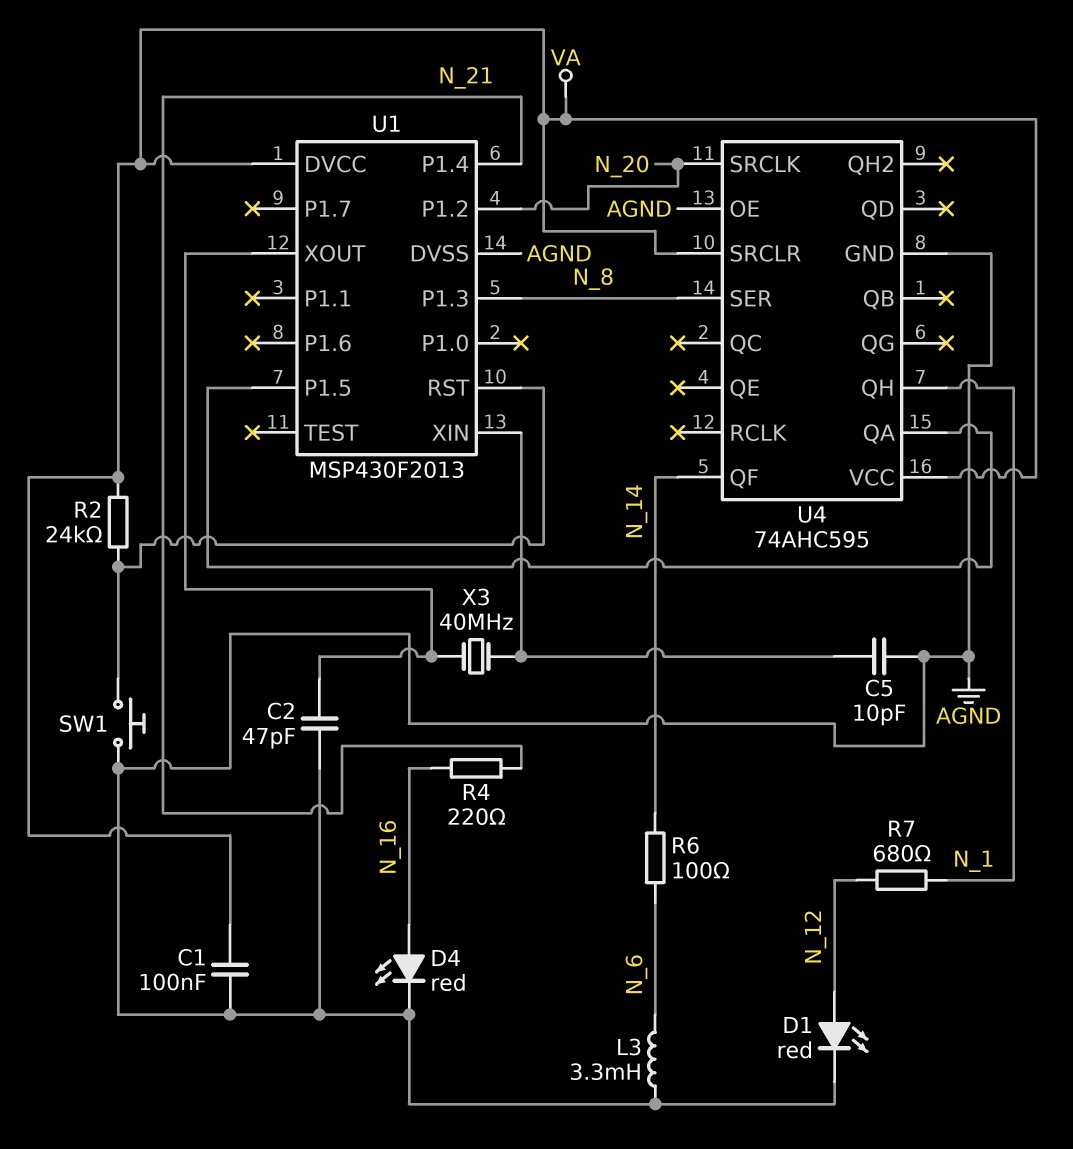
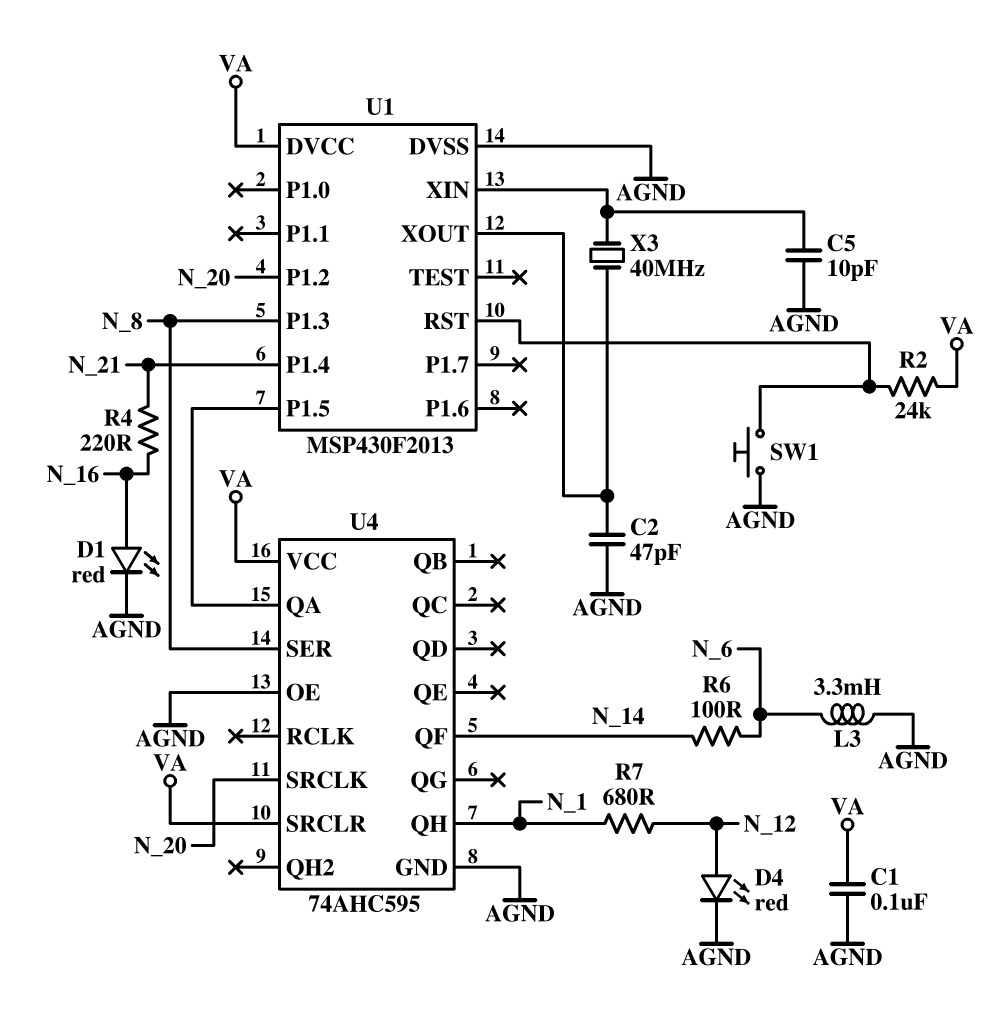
D1: LED red (A N_12, K AGND) -> LED red (A N_16, K AGND)
D4: LED red (A N_16, K AGND) -> LED red (A N_12, K AGND)

